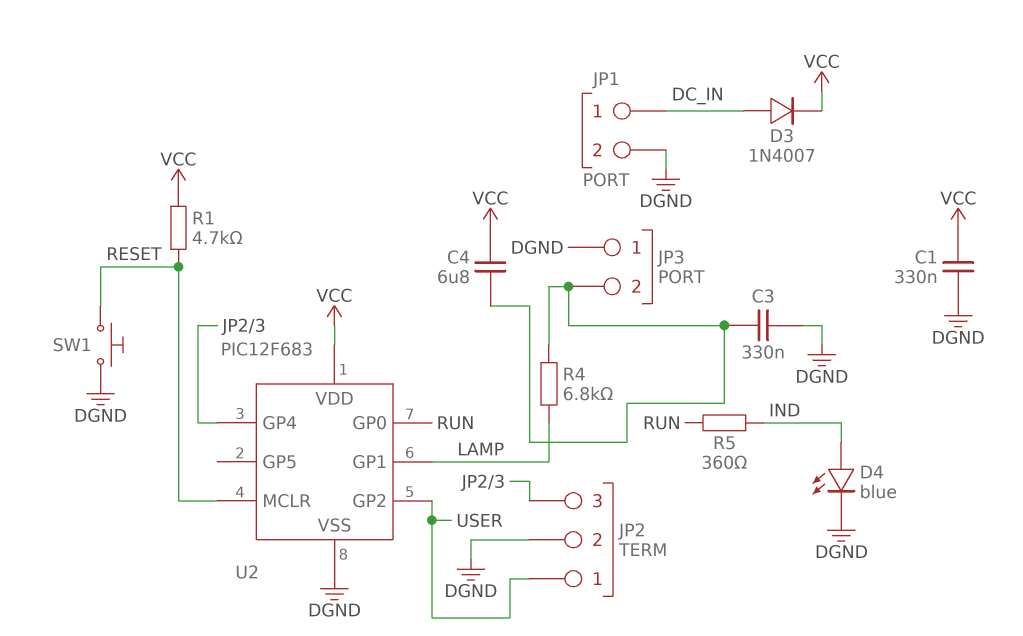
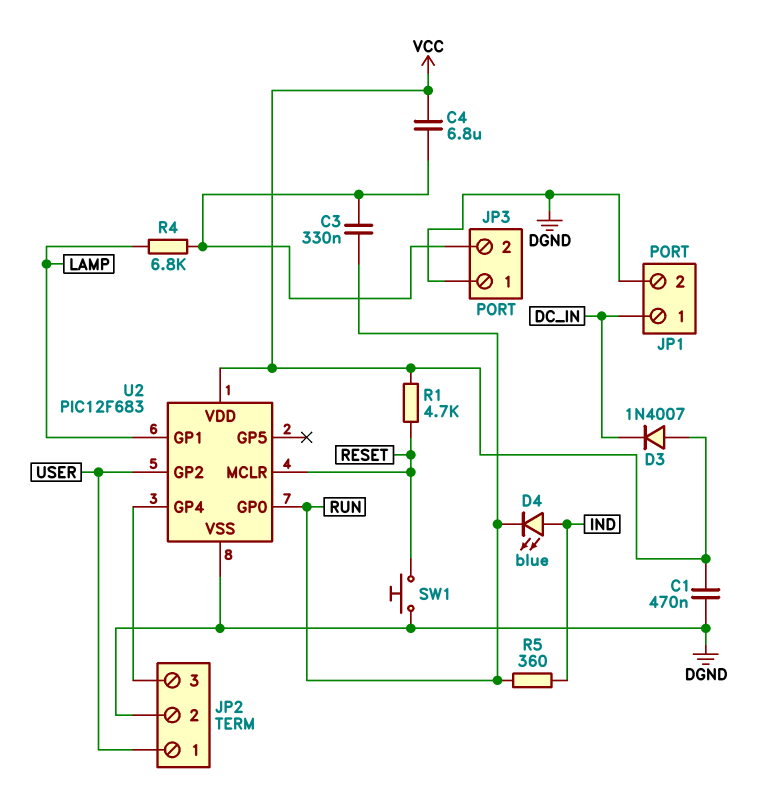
C1: 330nF (DGND, VCC) -> 470nF (DGND, VCC)
C3: 330nF (DGND, JP3/2) -> 330nF (JP3/2, RUN)
D3: diode 1N4007 (A DC_IN, K VCC) -> diode 1N4007 (A VCC, K DC_IN)
D4: LED blue (A IND, K DGND) -> LED blue (A IND, K RUN)

